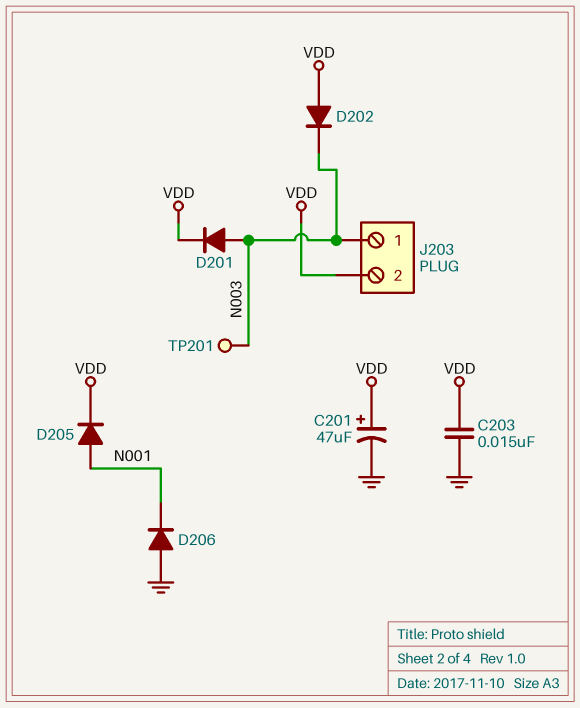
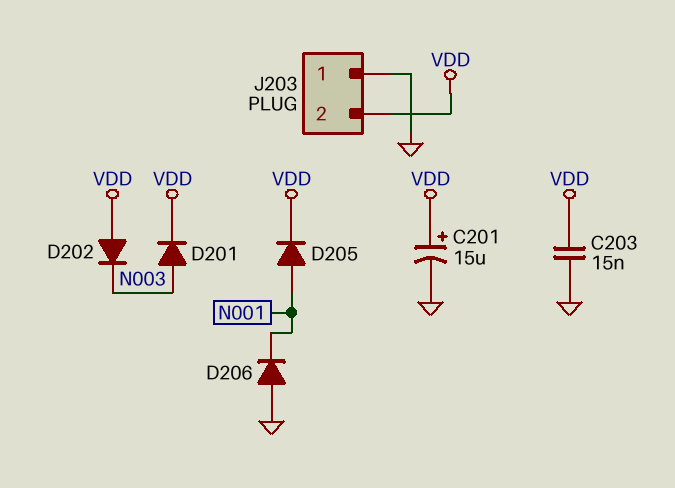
C201: 47uF (plus VDD, minus GND) -> 15uF (plus VDD, minus GND)
J203 pin 1: N003 -> GND
TP201: test point (N003) -> none

